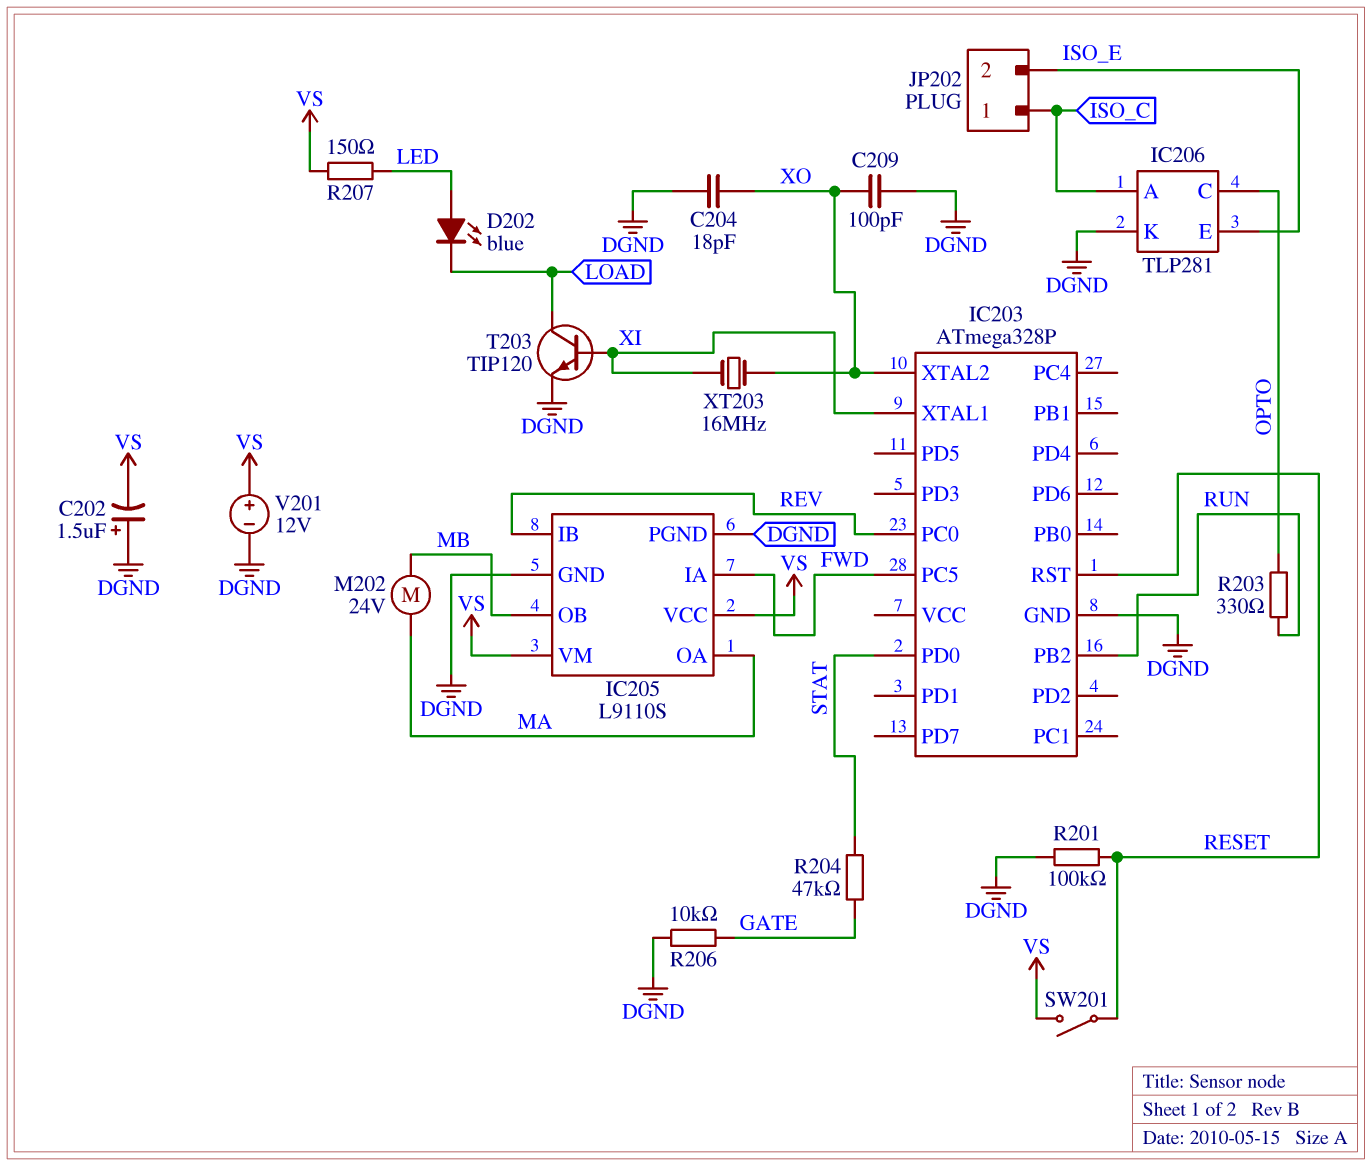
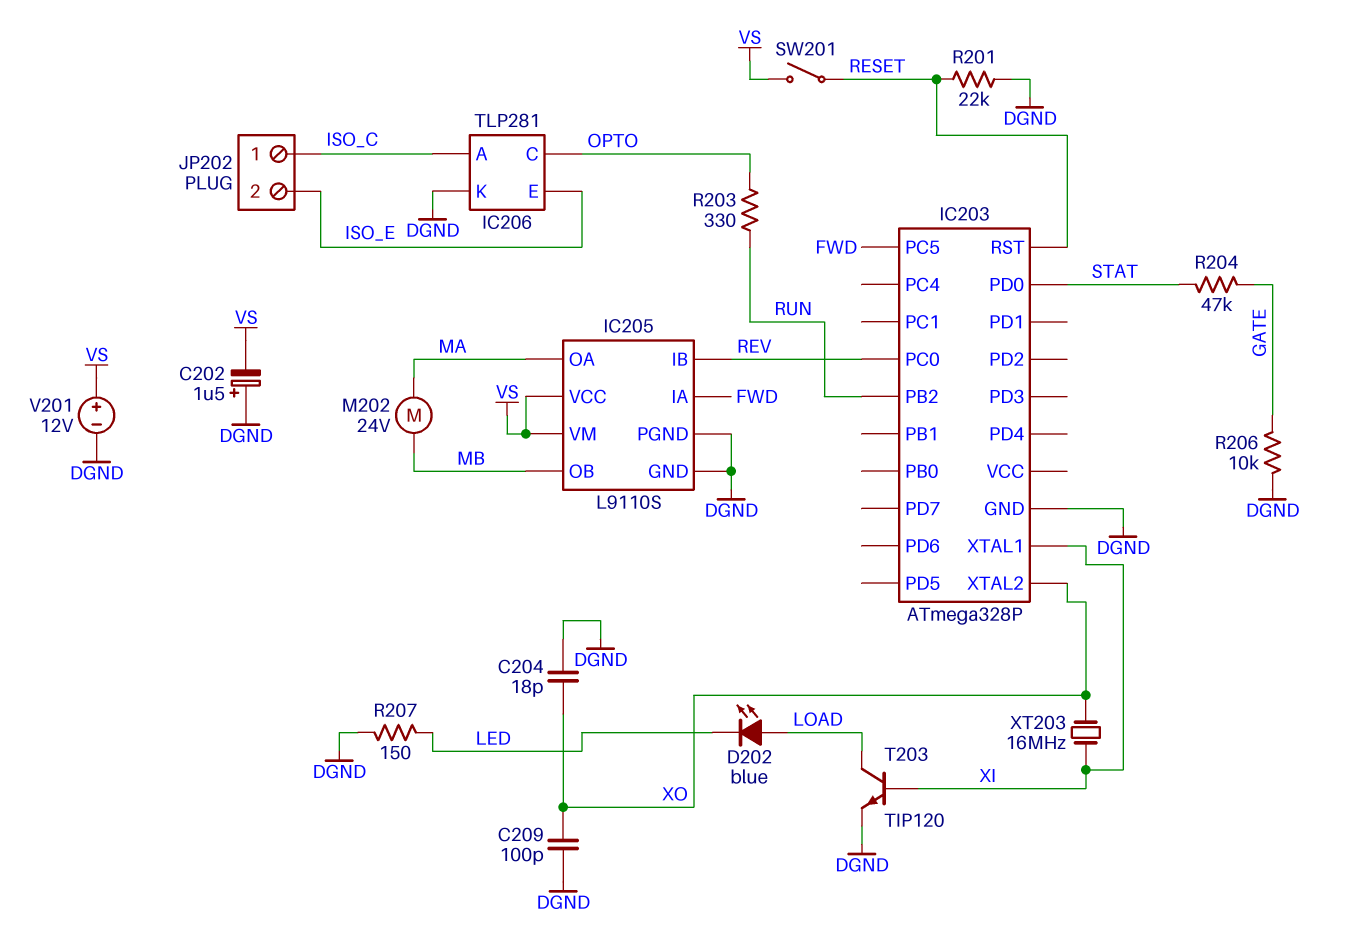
D202: LED blue (A LED, K LOAD) -> LED blue (A LOAD, K LED)
R201: 100k (DGND, RESET) -> 22k (DGND, RESET)
R207: 150 (LED, VS) -> 150 (DGND, LED)

